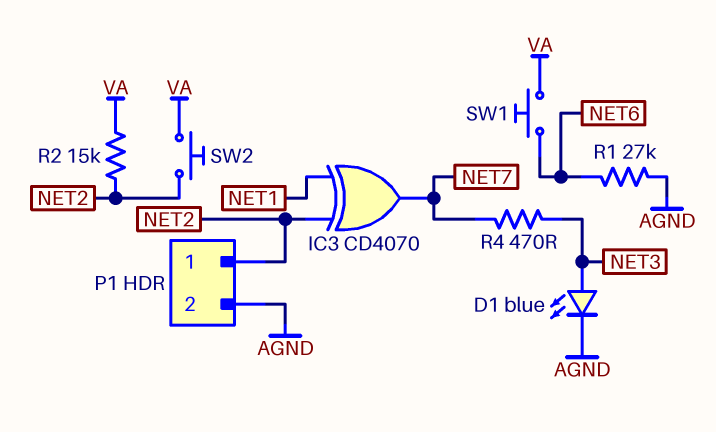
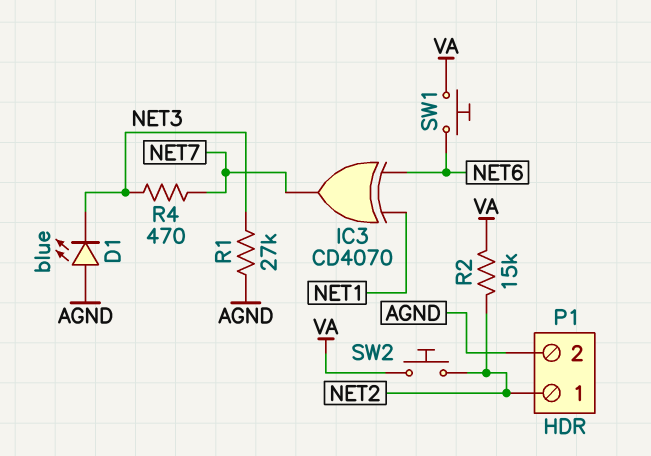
D1: LED blue (A NET3, K AGND) -> LED blue (A AGND, K NET3)
IC3: XOR CD4070 (in NET1, in NET2, out NET7) -> XOR CD4070 (in NET1, in NET6, out NET7)
R1: 27k (AGND, NET6) -> 27k (AGND, NET3)

